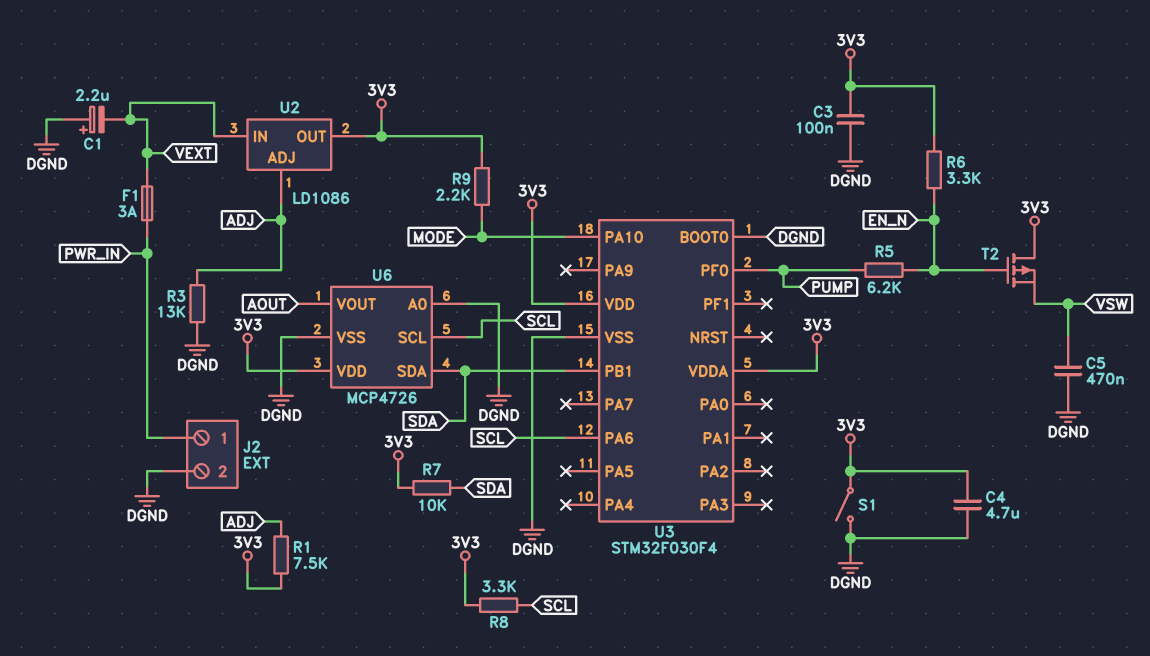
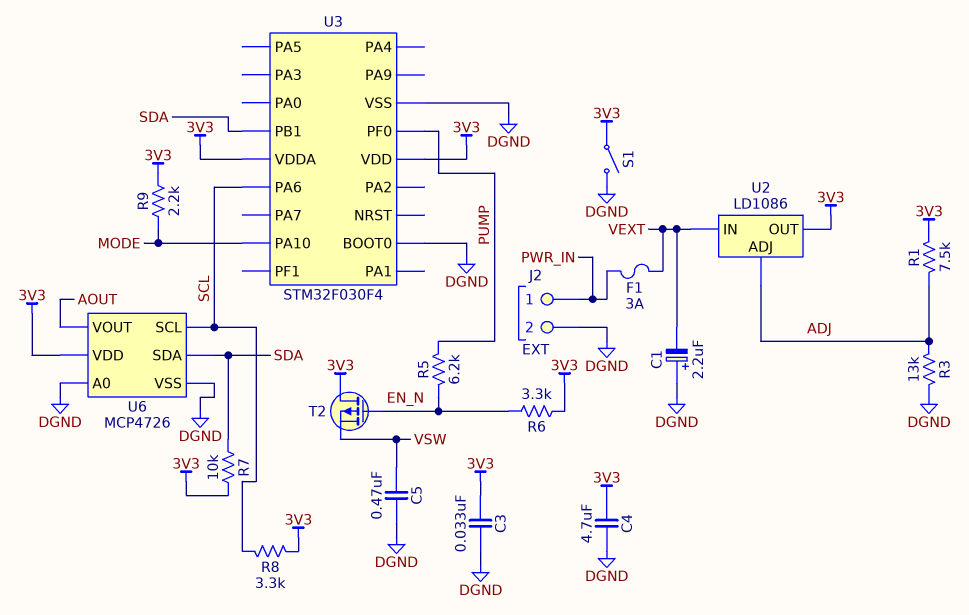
C3: 100nF (3V3, DGND) -> 33nF (3V3, DGND)

